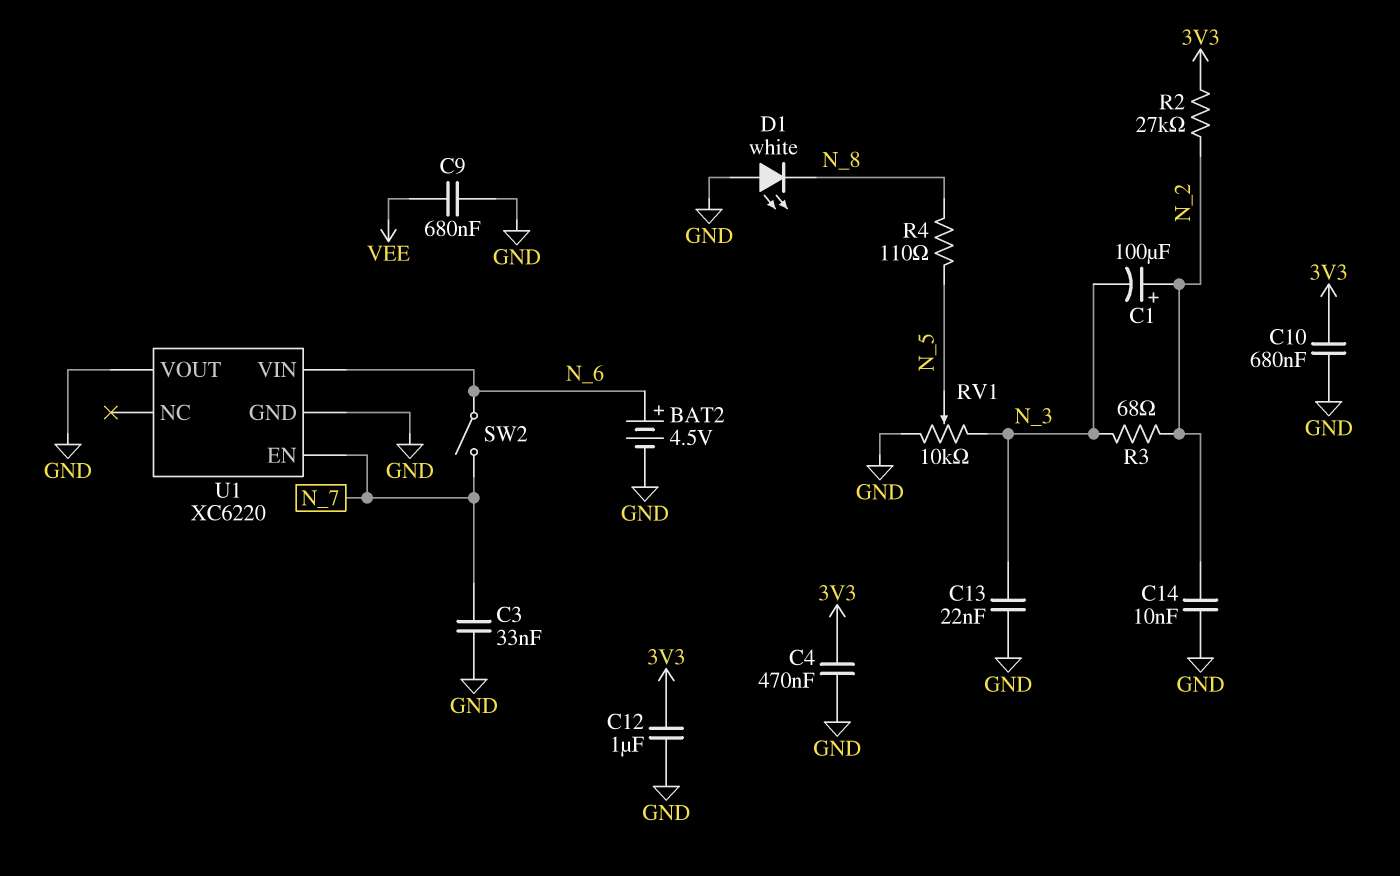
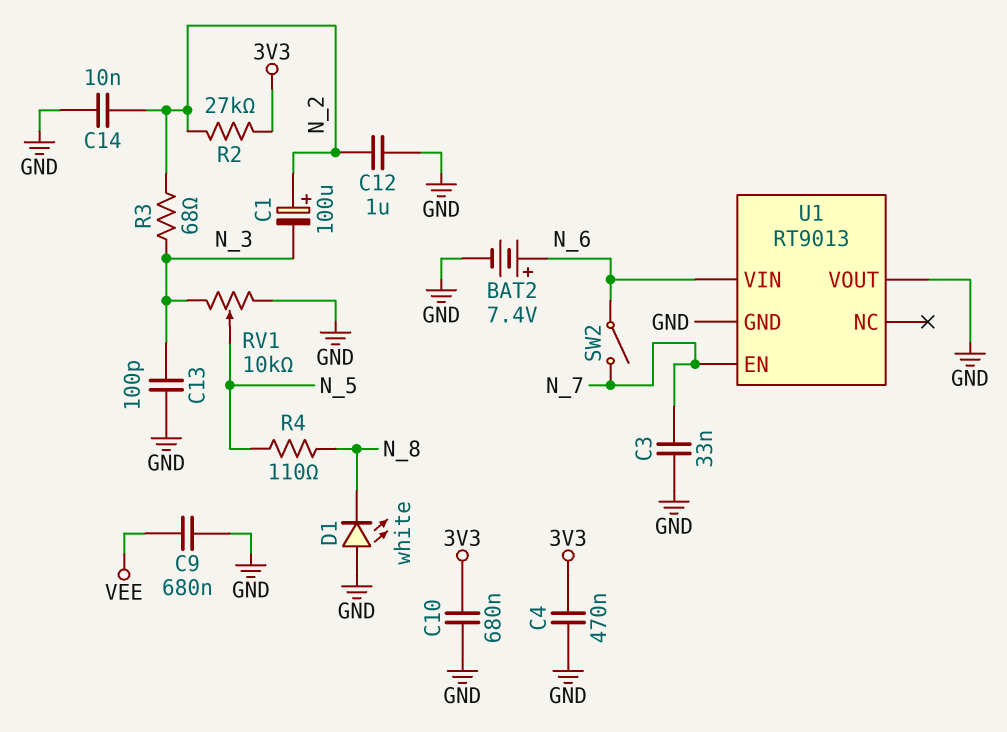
BAT2: 4.5V (plus N_6, minus GND) -> 7.4V (plus N_6, minus GND)
C12: 1uF (3V3, GND) -> 1uF (GND, N_2)
C13: 22nF (GND, N_3) -> 100pF (GND, N_3)
U1: XC6220 -> RT9013

